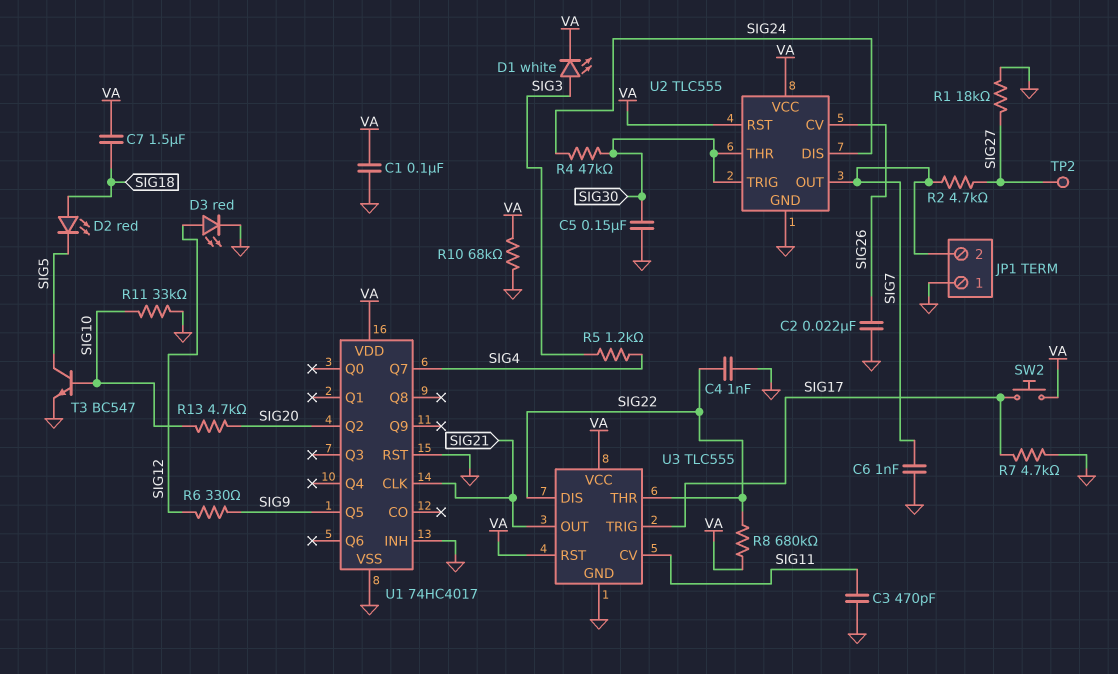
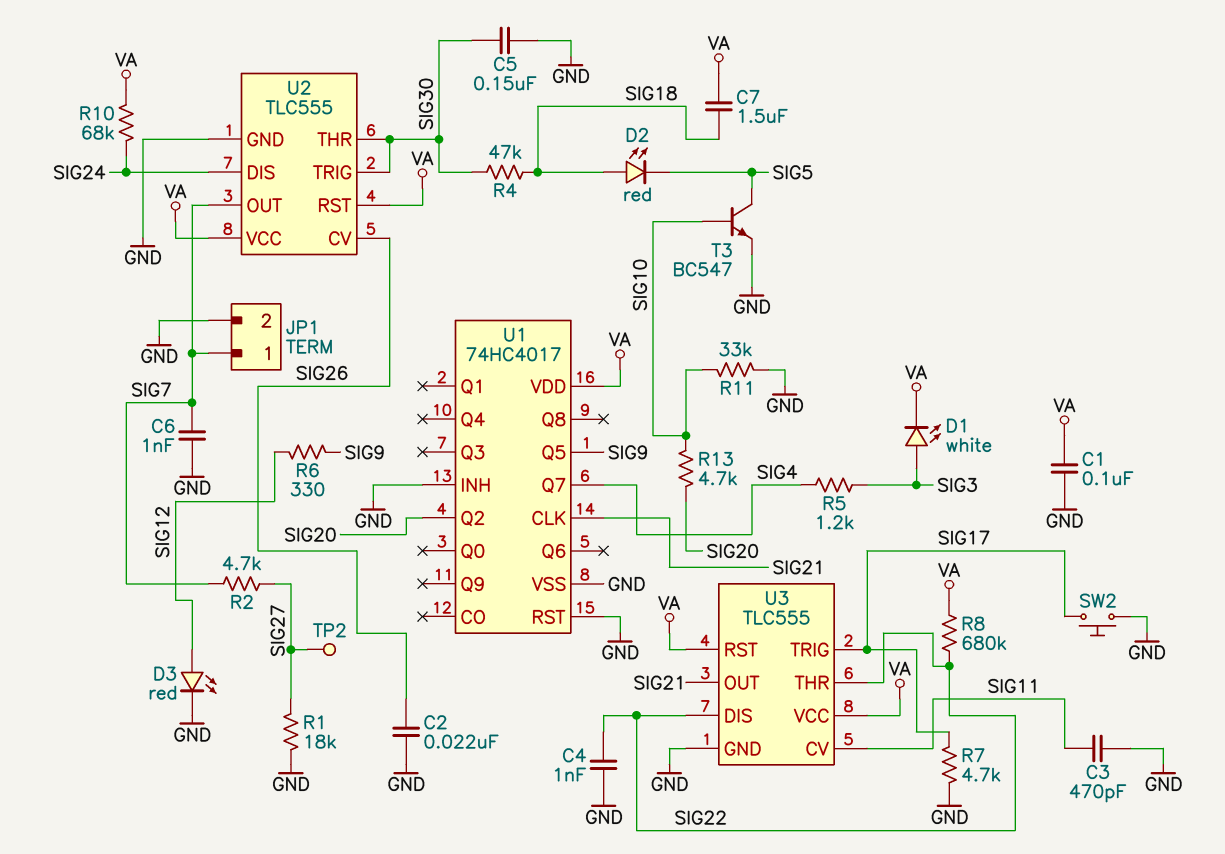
JP1 pin 1: GND -> SIG7
JP1 pin 2: SIG7 -> GND
R4: 47k (SIG24, SIG30) -> 47k (SIG18, SIG30)
R10: 68k (GND, VA) -> 68k (SIG24, VA)
SW2: button (SIG17, VA) -> button (GND, SIG17)

